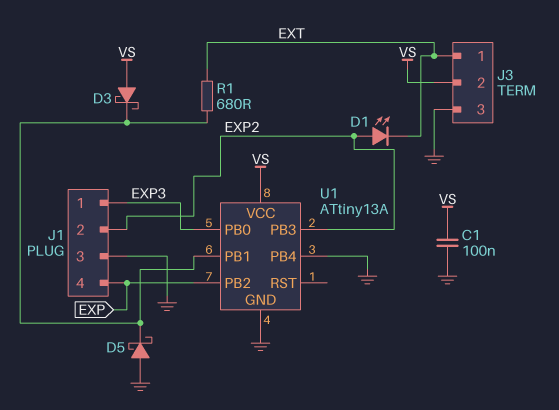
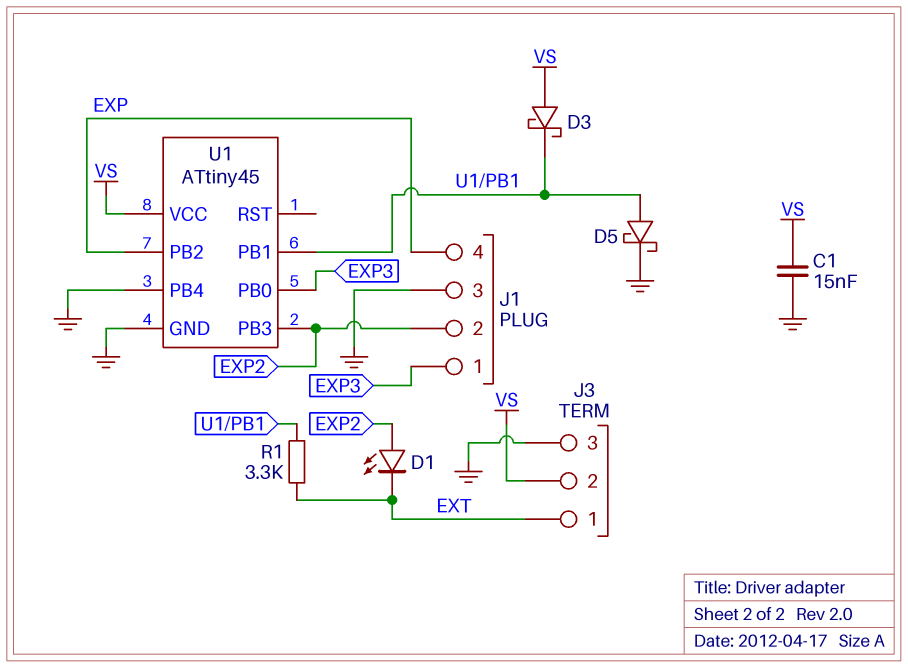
C1: 100nF (GND, VS) -> 15nF (GND, VS)
D5: schottky (A GND, K U1/PB1) -> schottky (A U1/PB1, K GND)
R1: 680 (EXT, U1/PB1) -> 3.3k (EXT, U1/PB1)
U1: ATtiny13A -> ATtiny45

